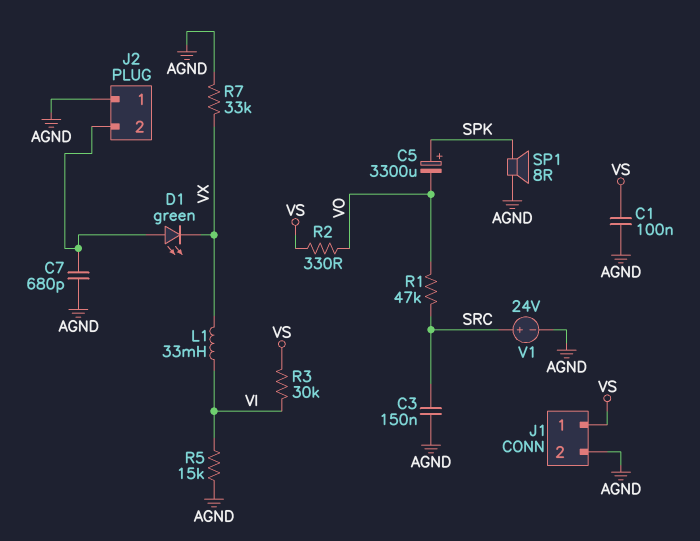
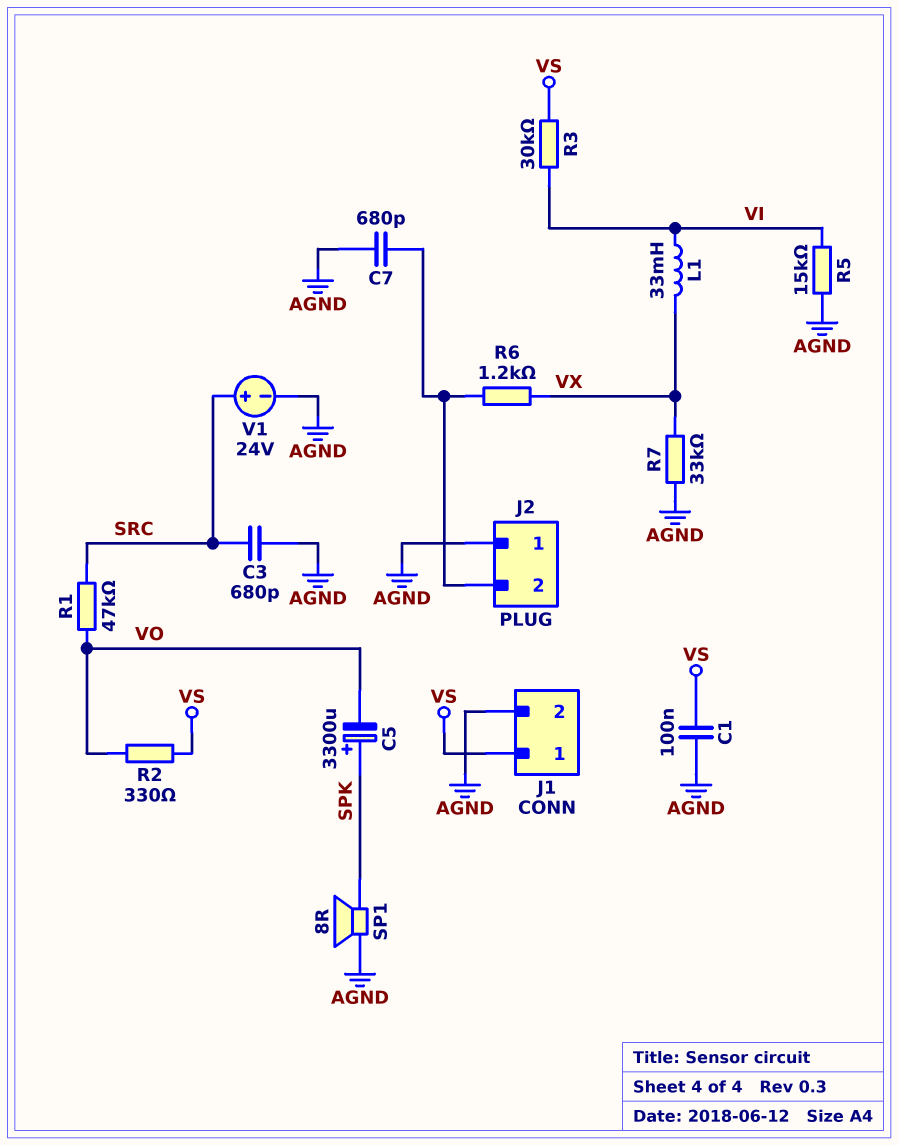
C3: 150nF (AGND, SRC) -> 680pF (AGND, SRC)
D1: LED green (A J2/2, K VX) -> none
R6: none -> 1.2k (J2/2, VX)

